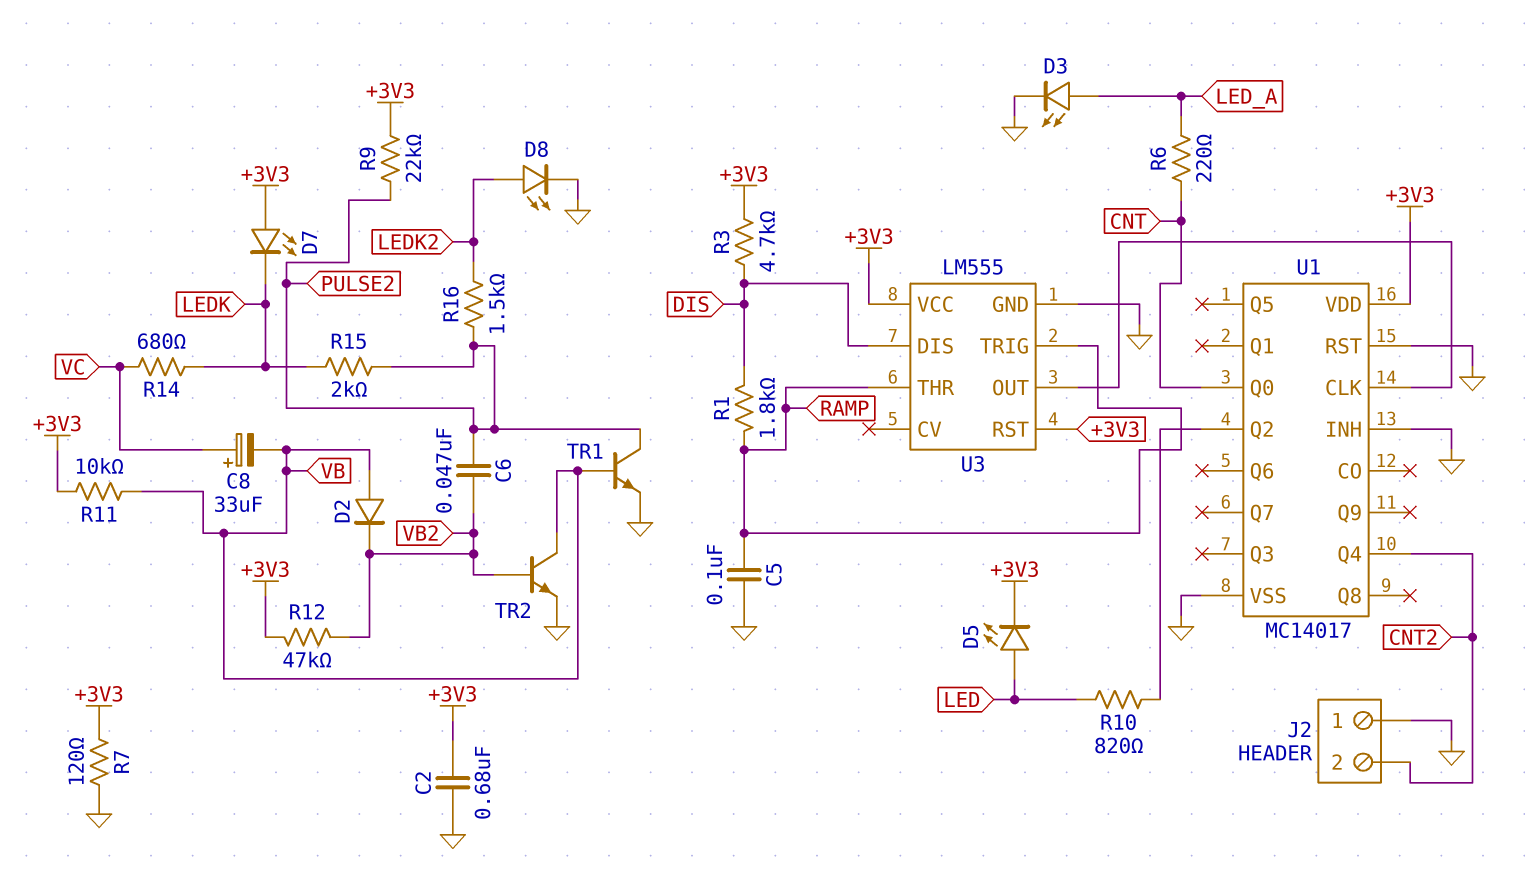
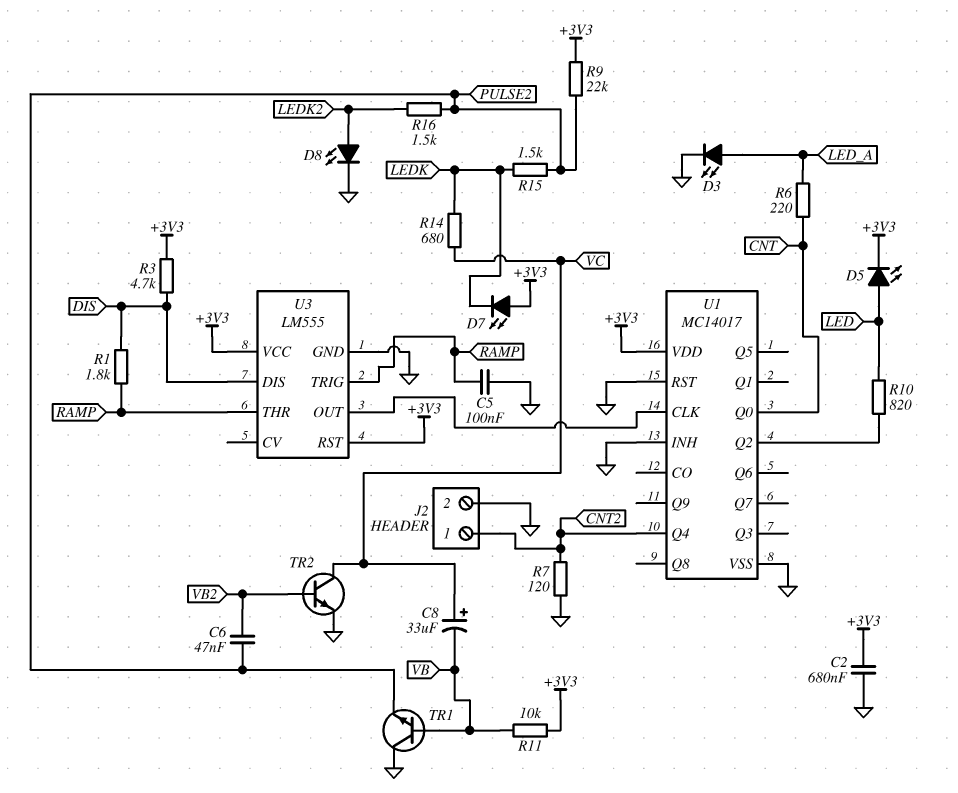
D2: diode (A VB, K VB2) -> none
J2 pin 1: GND -> CNT2
J2 pin 2: CNT2 -> GND
R7: 120 (+3V3, GND) -> 120 (CNT2, GND)
R12: 47k (+3V3, VB2) -> none
R15: 2k (LEDK, PULSE2) -> 1.5k (LEDK, PULSE2)
TR1: NPN (B VB, C PULSE2, E GND) -> NPN (B VB, C GND, E PULSE2)
TR2: NPN (B VB2, C VB, E GND) -> NPN (B VB2, C VC, E GND)

